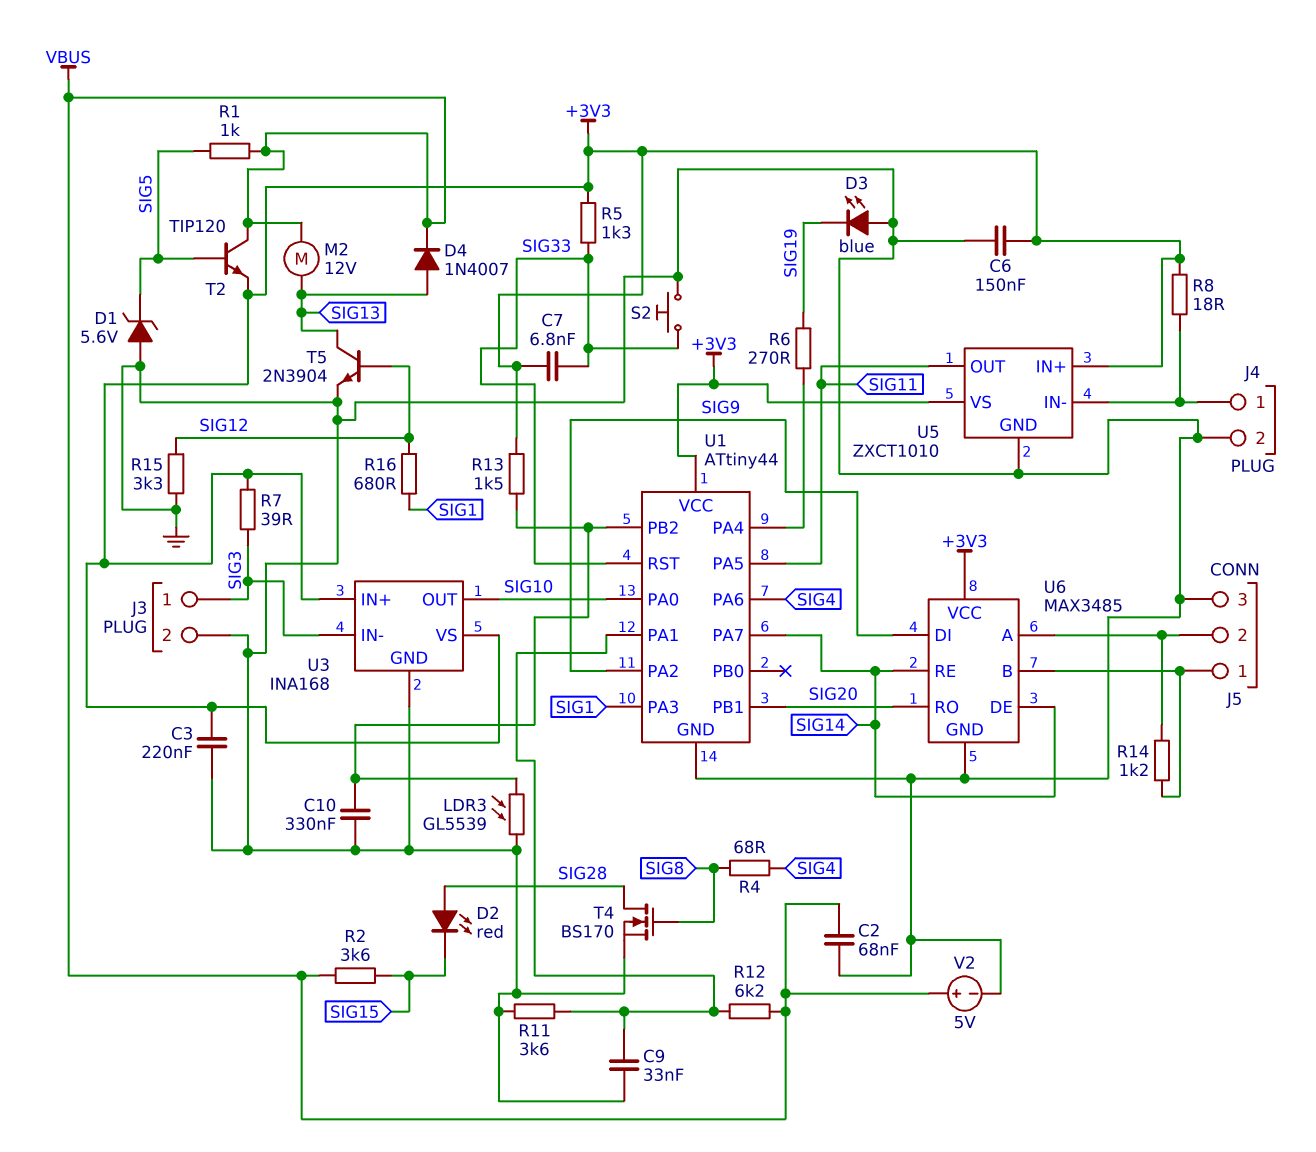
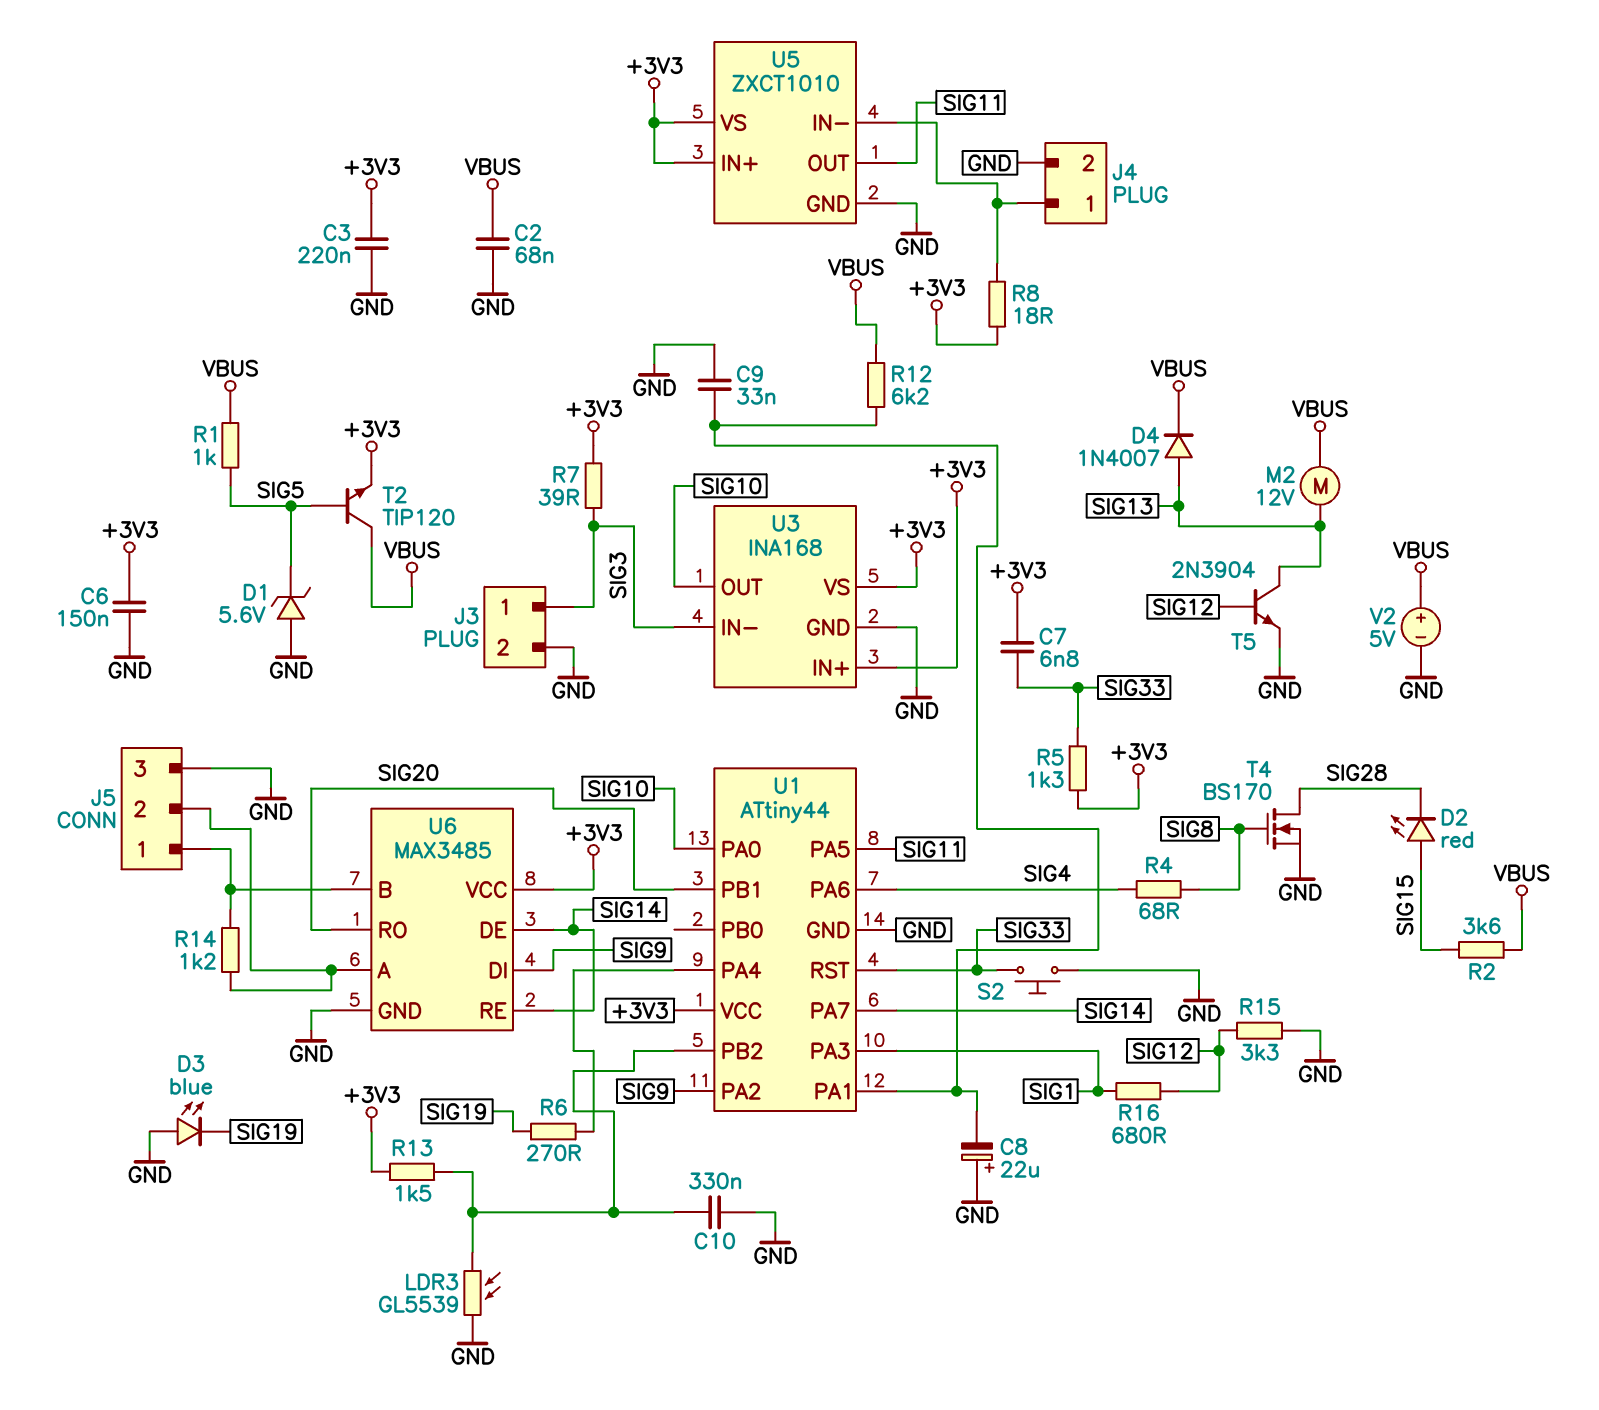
C8: none -> 22uF (plus GND, minus U1/PA1)
D2: LED red (A SIG28, K SIG15) -> LED red (A SIG15, K SIG28)
R11: 3.6k (GND, U1/PA1) -> none

